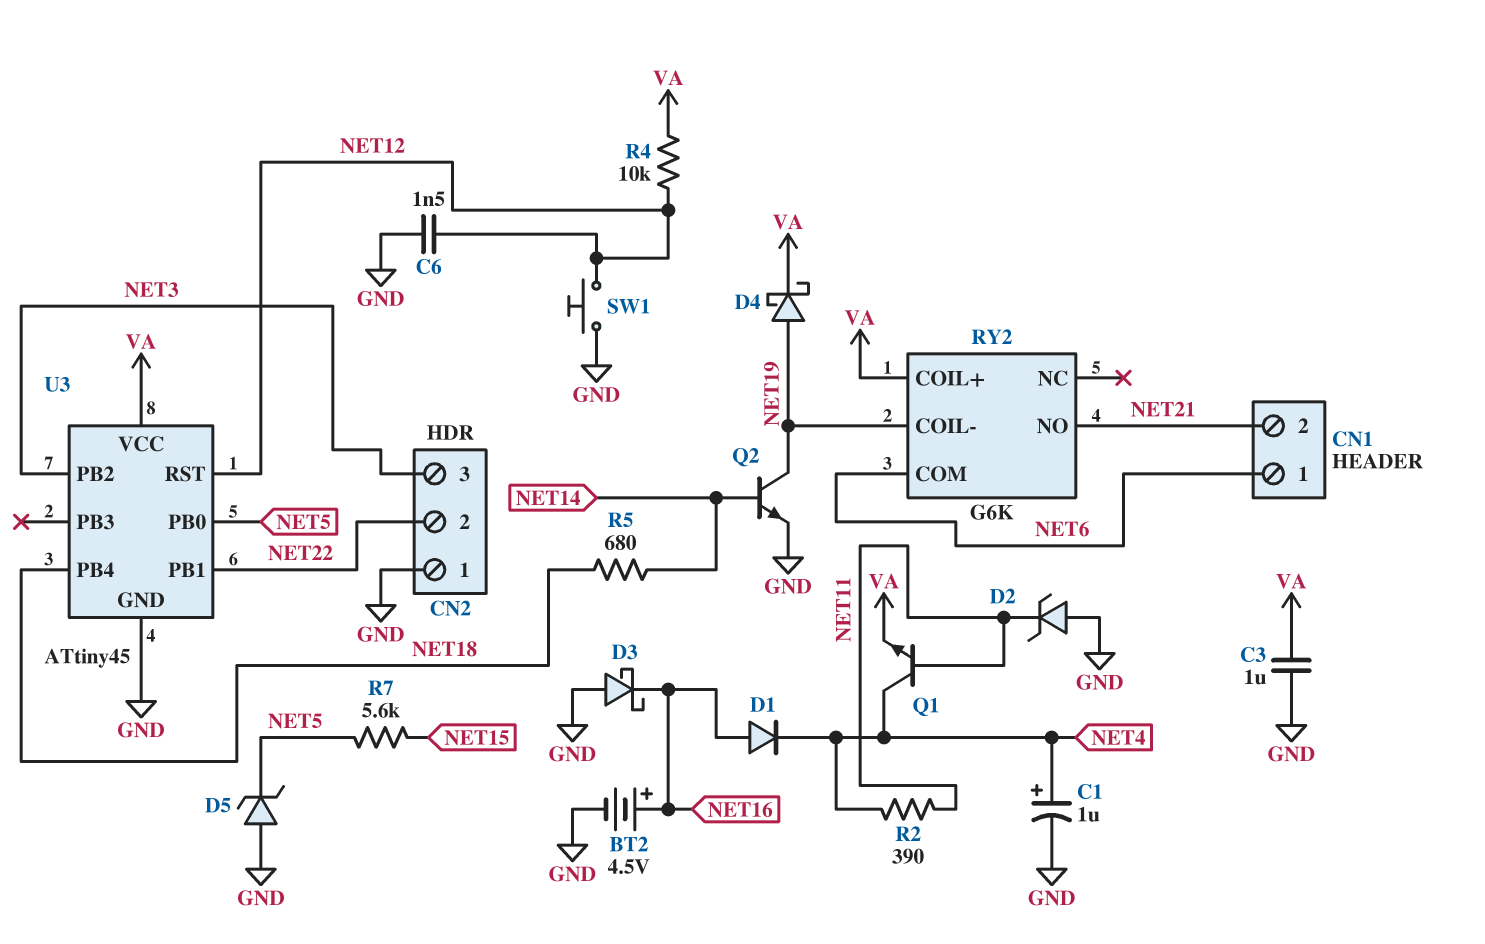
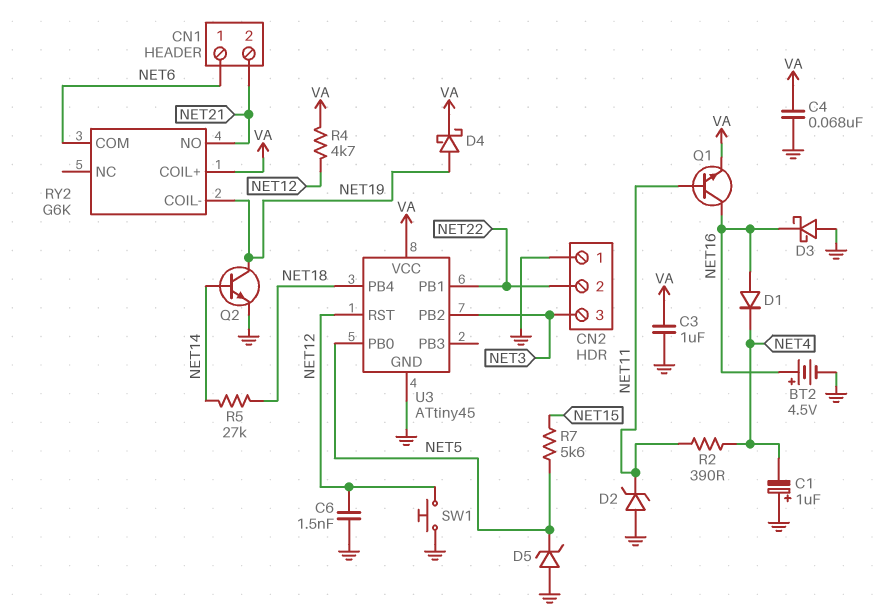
C1: 1uF (plus NET4, minus GND) -> 1uF (plus GND, minus NET4)
C4: none -> 68nF (GND, VA)
Q1: NPN (B NET11, C NET4, E VA) -> NPN (B NET11, C NET16, E VA)
R4: 10k (NET12, VA) -> 4.7k (NET12, VA)
R5: 680 (NET14, NET18) -> 27k (NET14, NET18)

